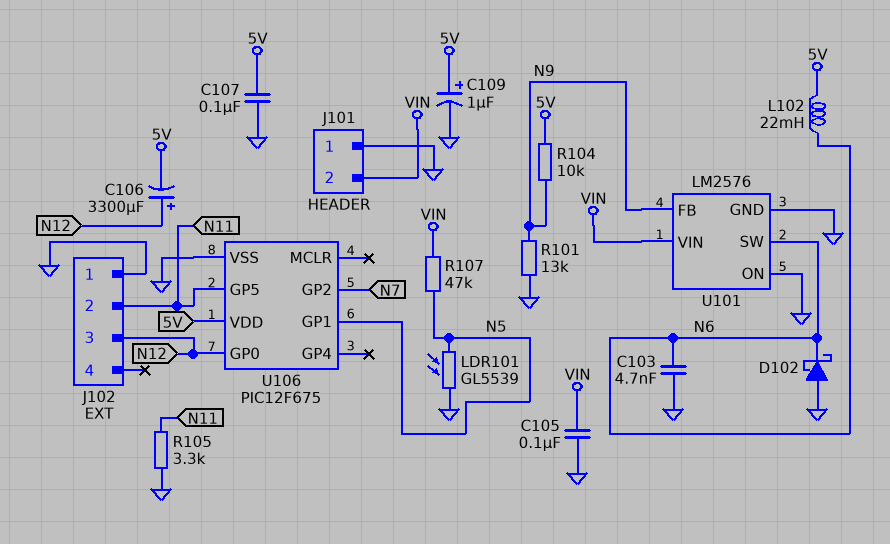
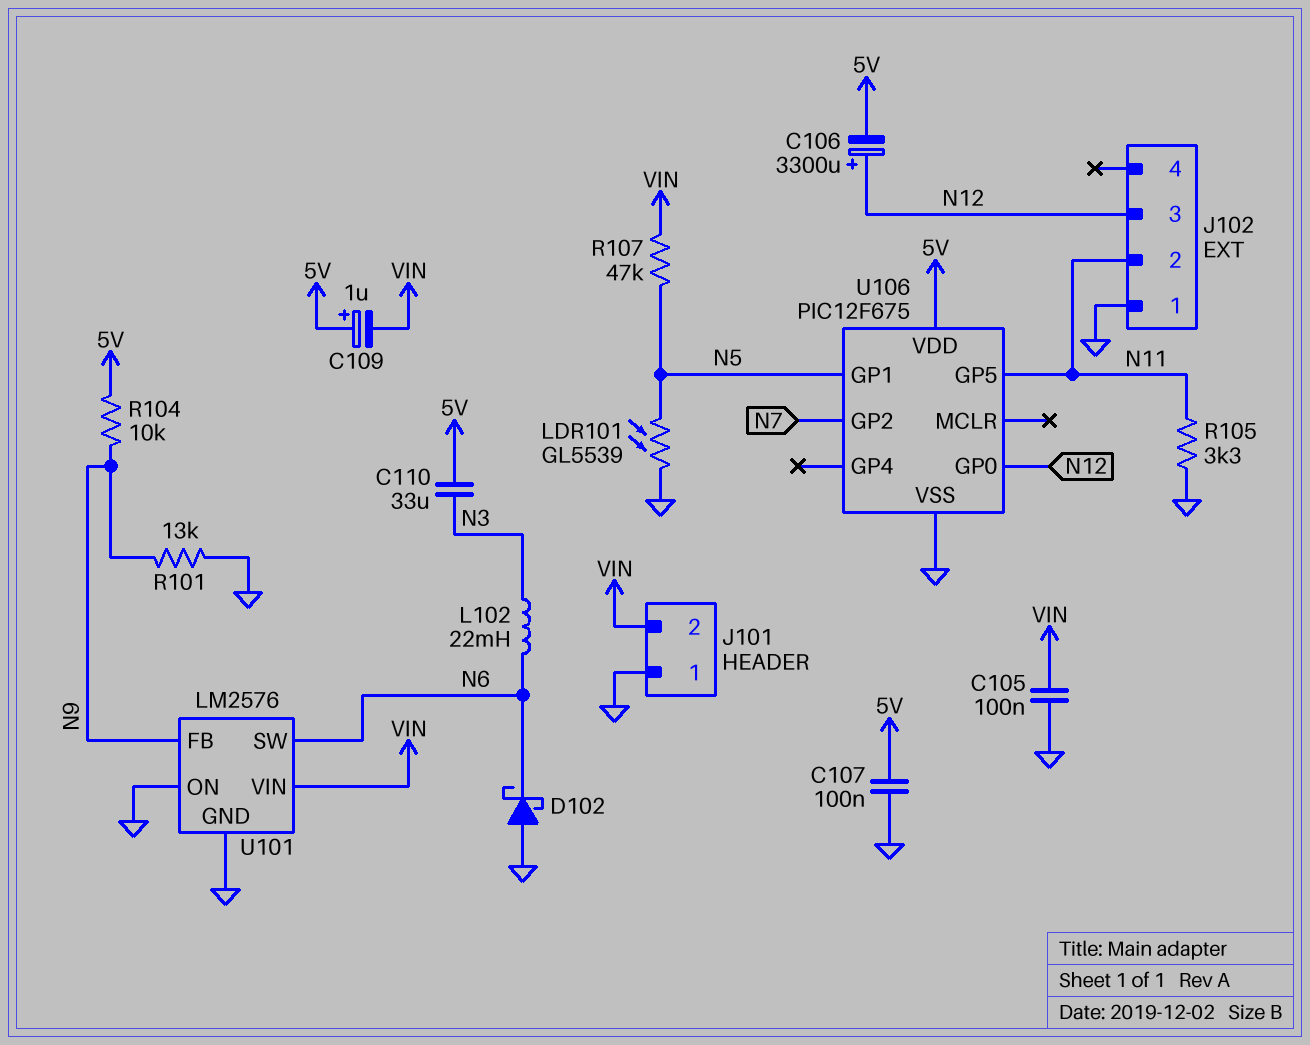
C103: 4.7nF (GND, N6) -> none
C109: 1uF (plus 5V, minus GND) -> 1uF (plus 5V, minus VIN)
C110: none -> 33uF (5V, N3)
L102: 22mH (5V, N6) -> 22mH (N3, N6)

